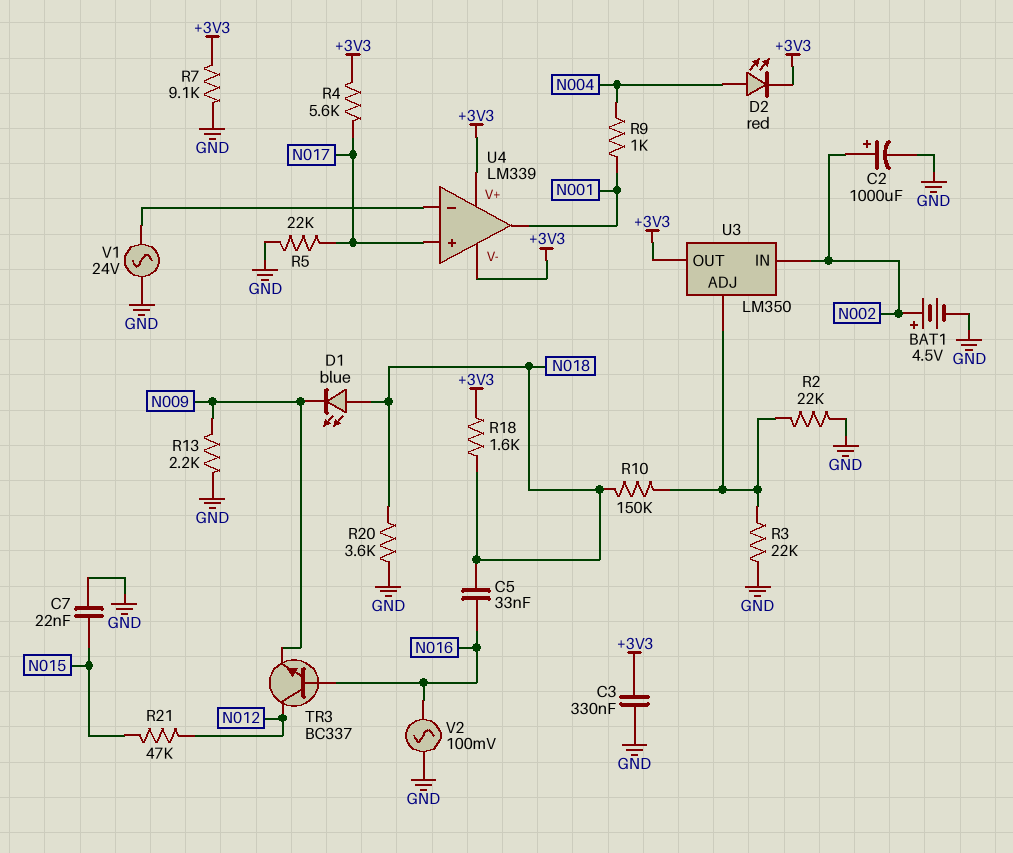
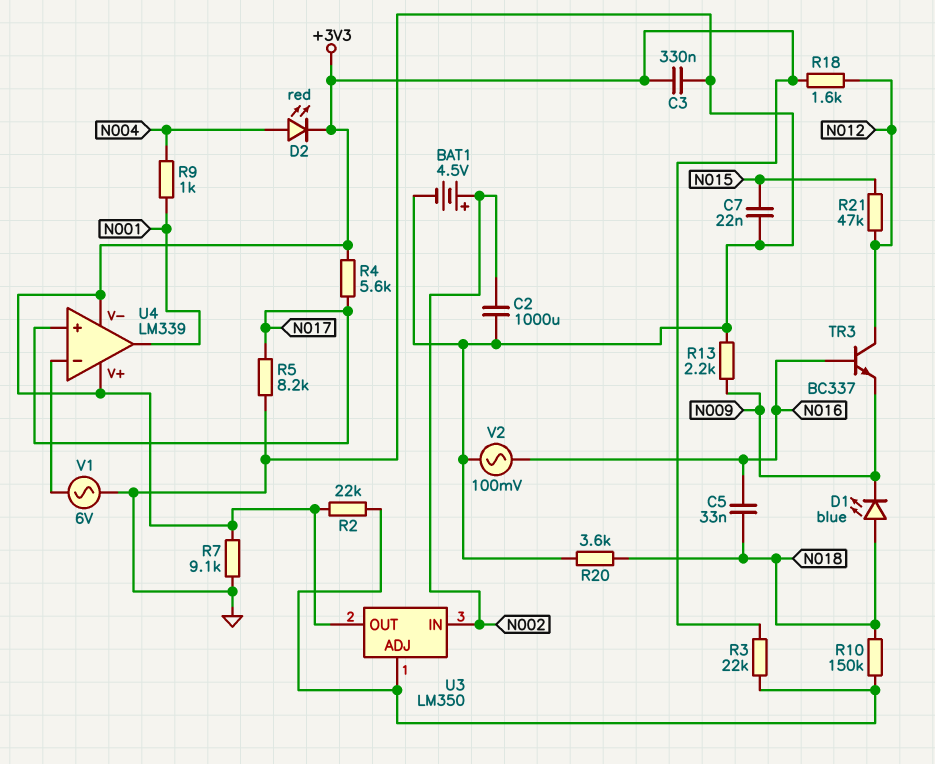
C2: 1000uF (plus N002, minus GND) -> 1000uF (GND, N002)
R2: 22k (GND, U3/ADJ) -> 22k (+3V3, U3/ADJ)
R3: 22k (GND, U3/ADJ) -> 22k (+3V3, U3/ADJ)
R5: 22k (GND, N017) -> 8.2k (GND, N017)
R18: 1.6k (+3V3, N018) -> 1.6k (+3V3, N012)
V1: AC 24V (GND, U4/in-) -> AC 6V (GND, U4/in-)

